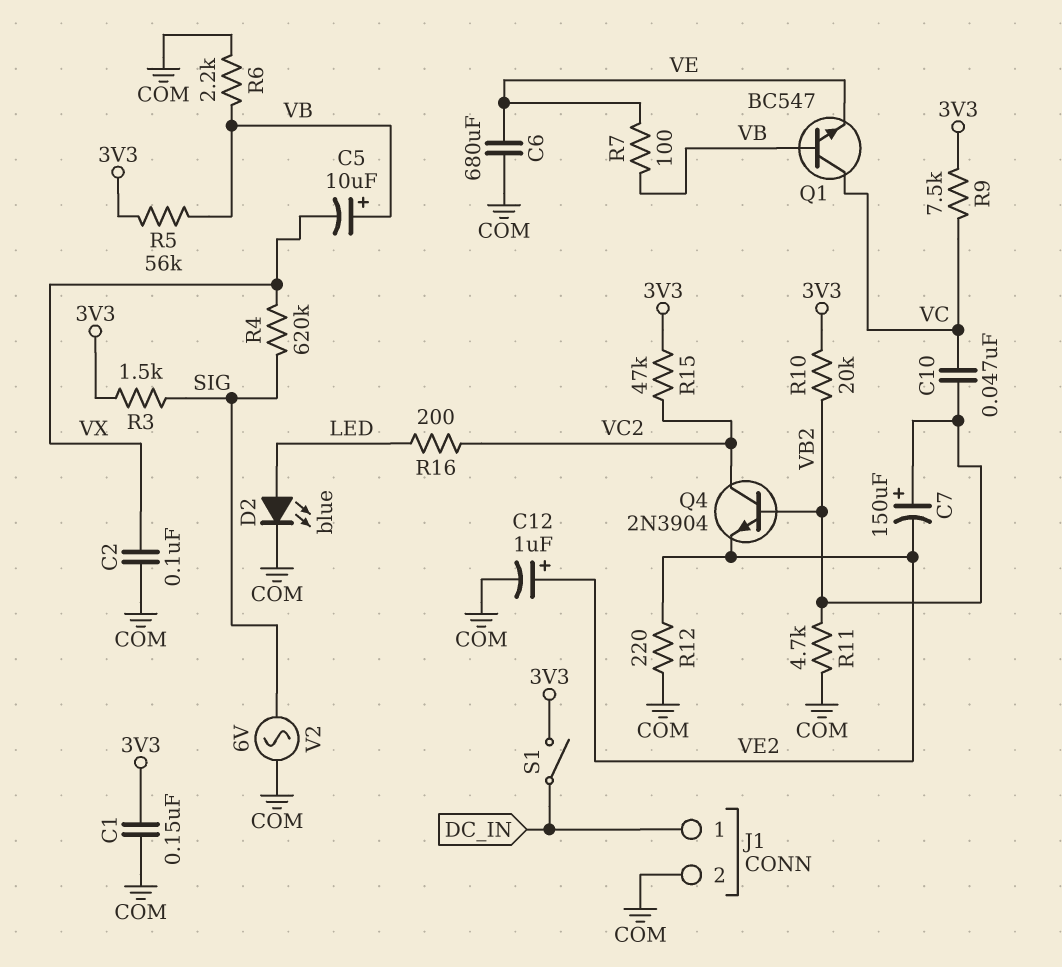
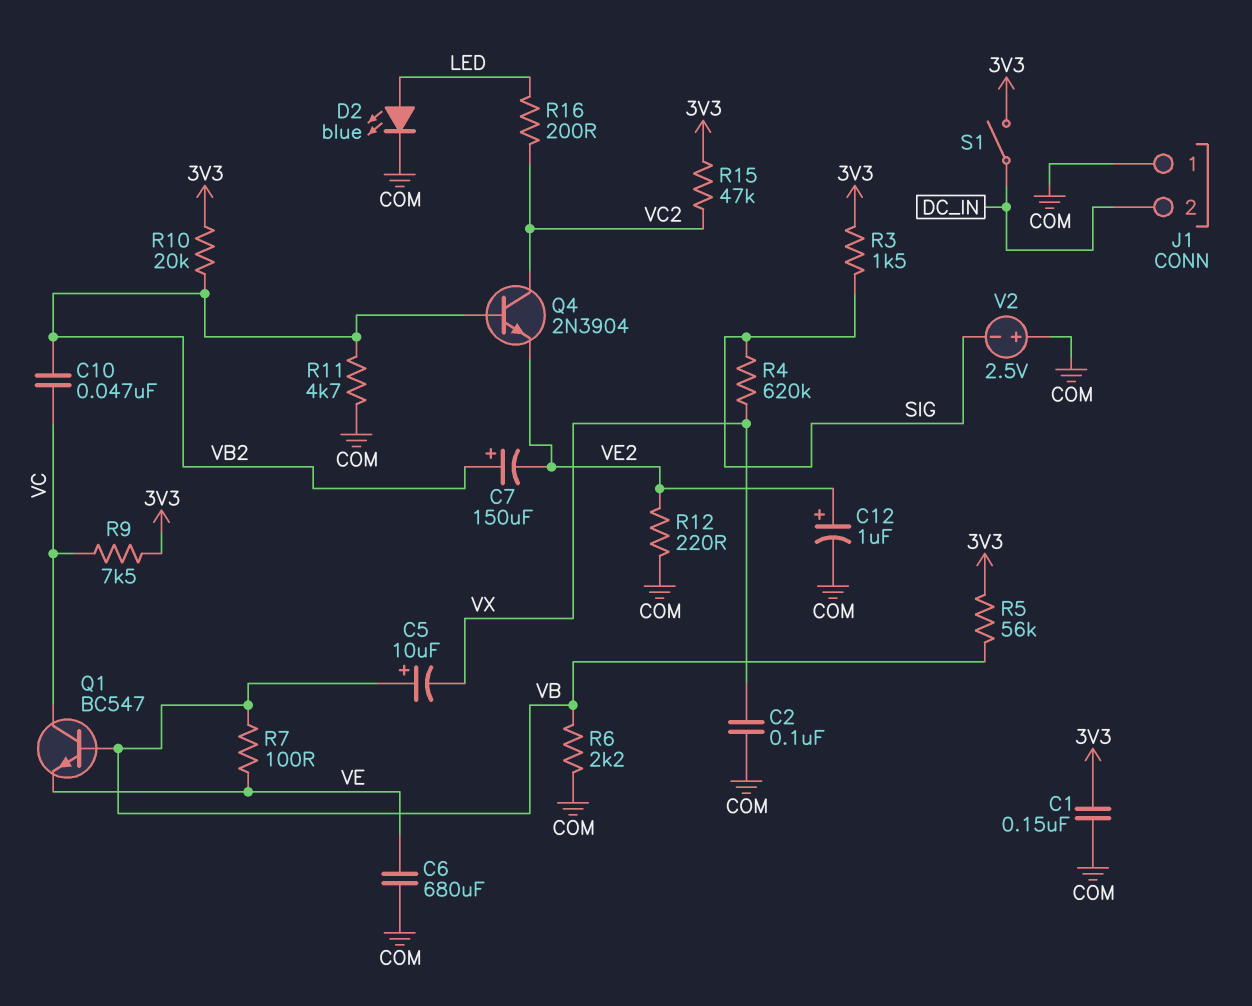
J1 pin 1: DC_IN -> COM
J1 pin 2: COM -> DC_IN
V2: AC 6V (COM, SIG) -> 2.5V (plus COM, minus SIG)

